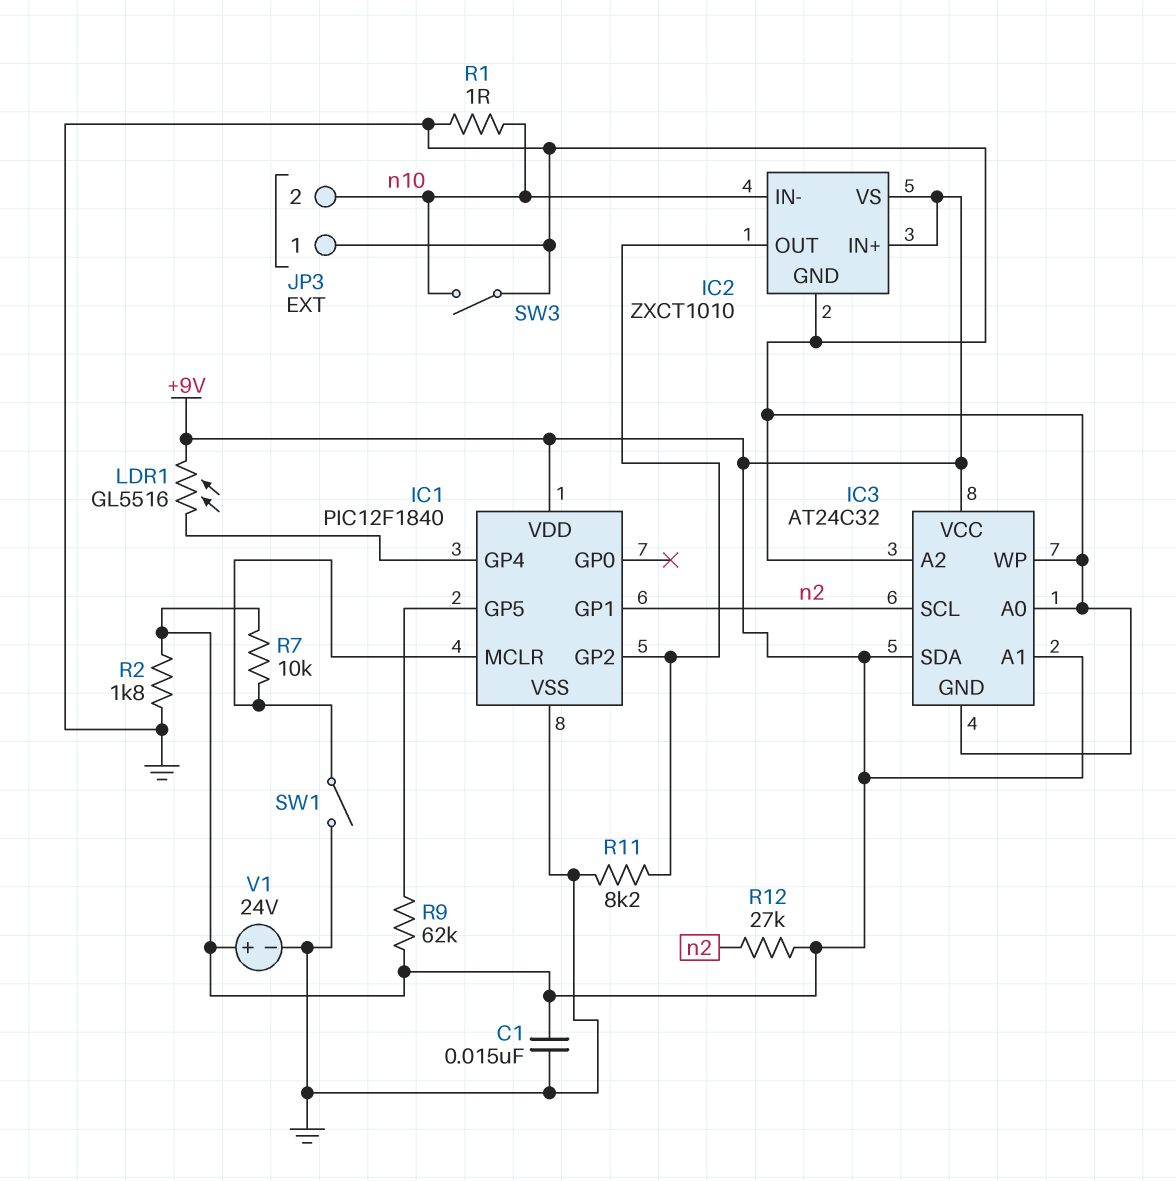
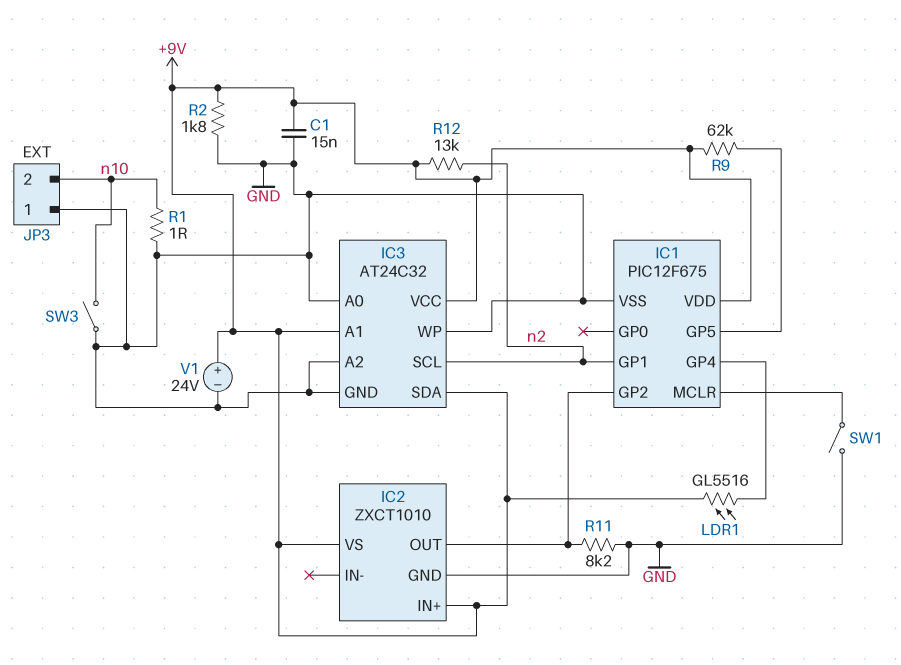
IC1: PIC12F1840 -> PIC12F675
IC2 pin IN-: n10 -> none
R7: 10k (+9V, IC1/MCLR) -> none
R12: 27k (+9V, n2) -> 13k (+9V, n2)

